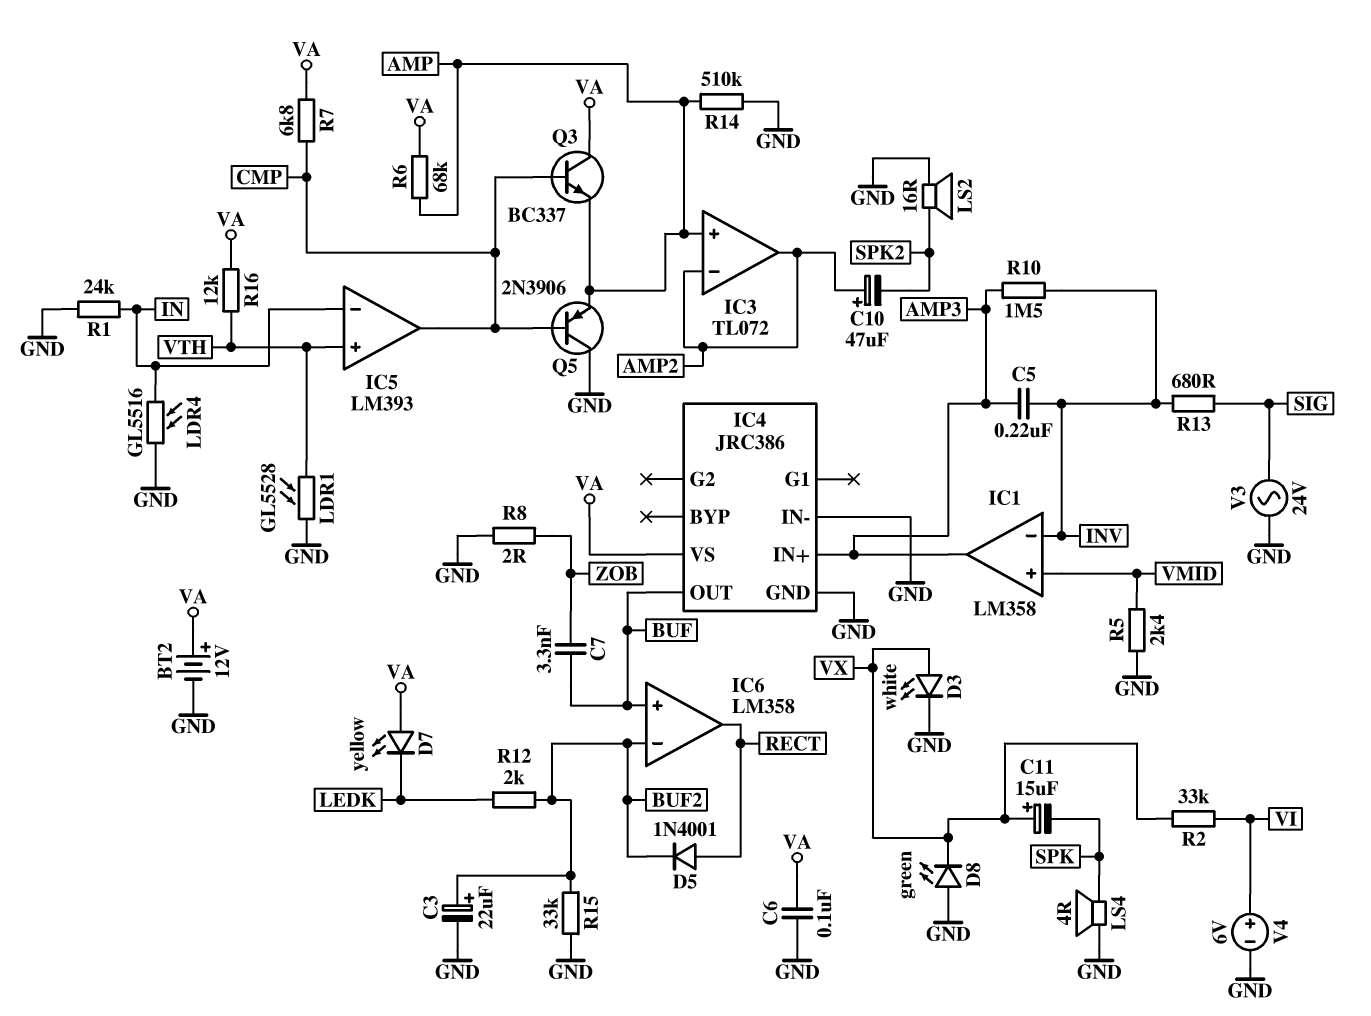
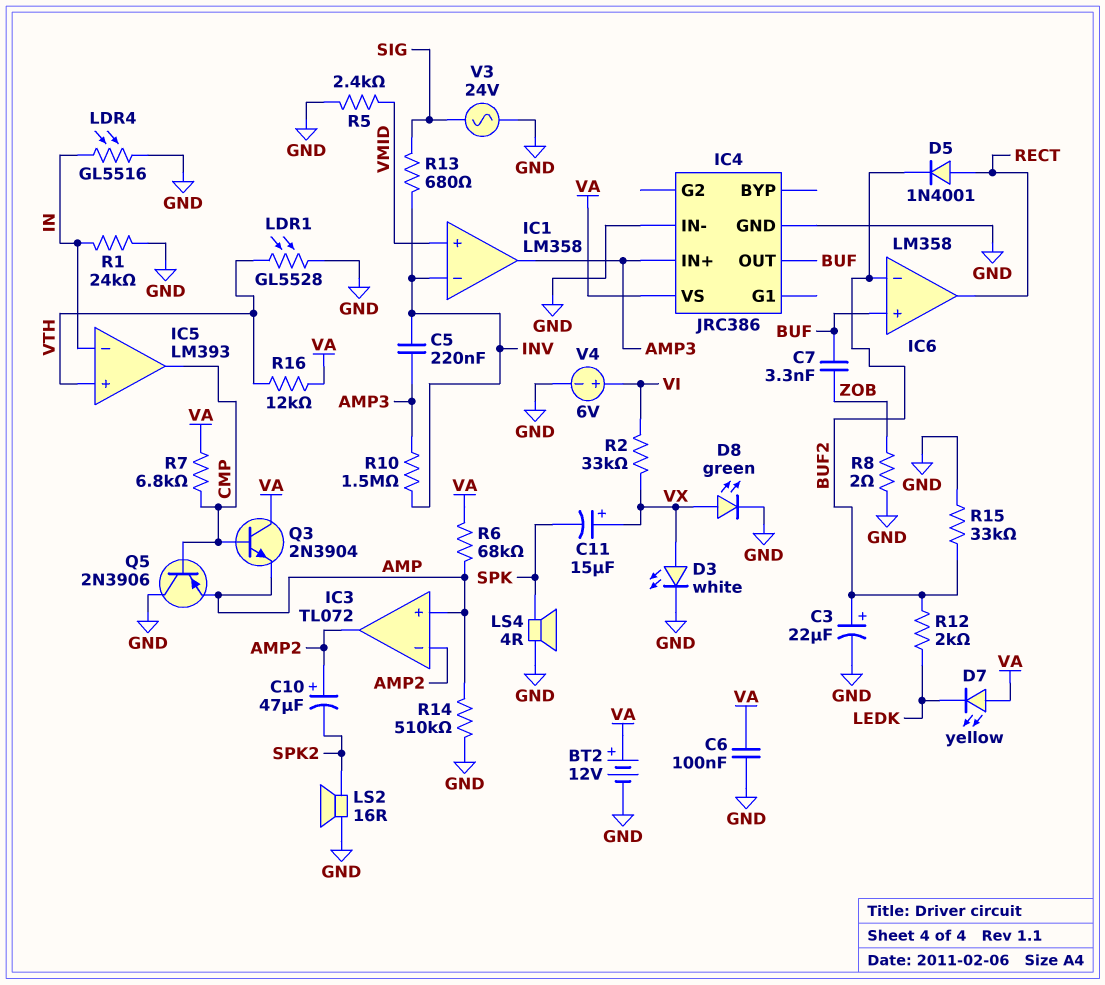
D8: LED green (A GND, K VX) -> LED green (A VX, K GND)
Q3: NPN BC337 (B CMP, C VA, E AMP) -> NPN 2N3904 (B CMP, C VA, E AMP)

